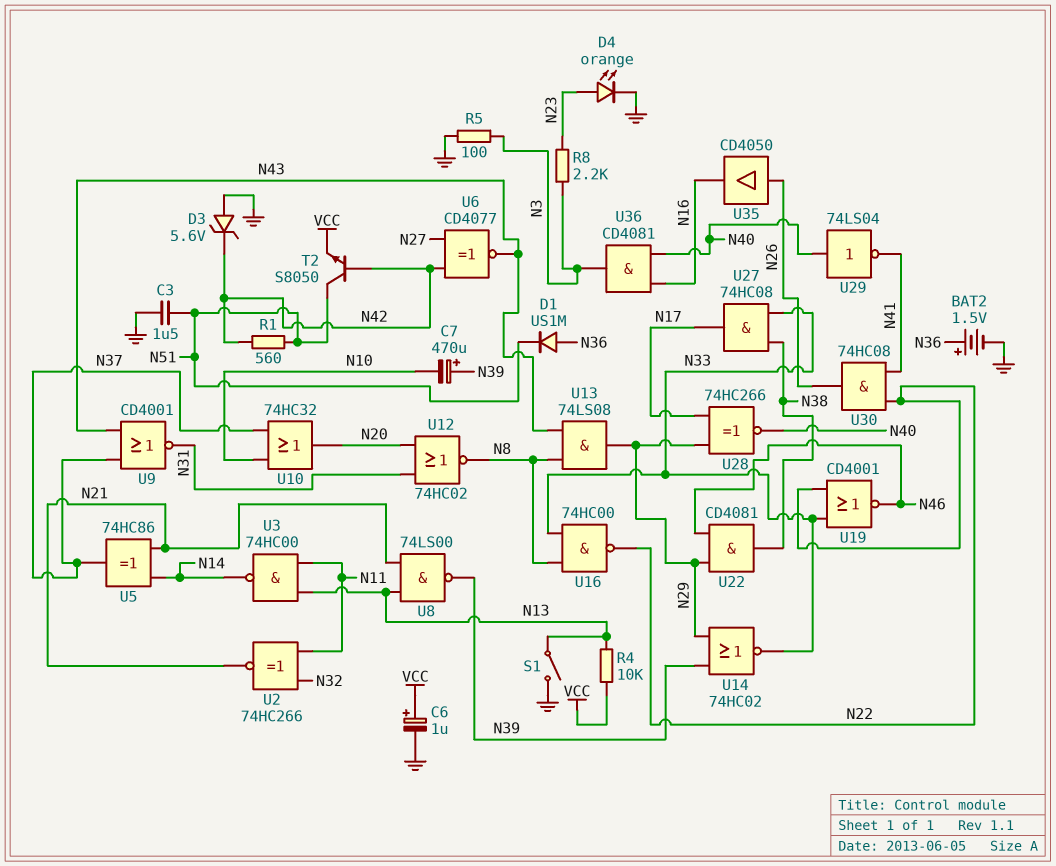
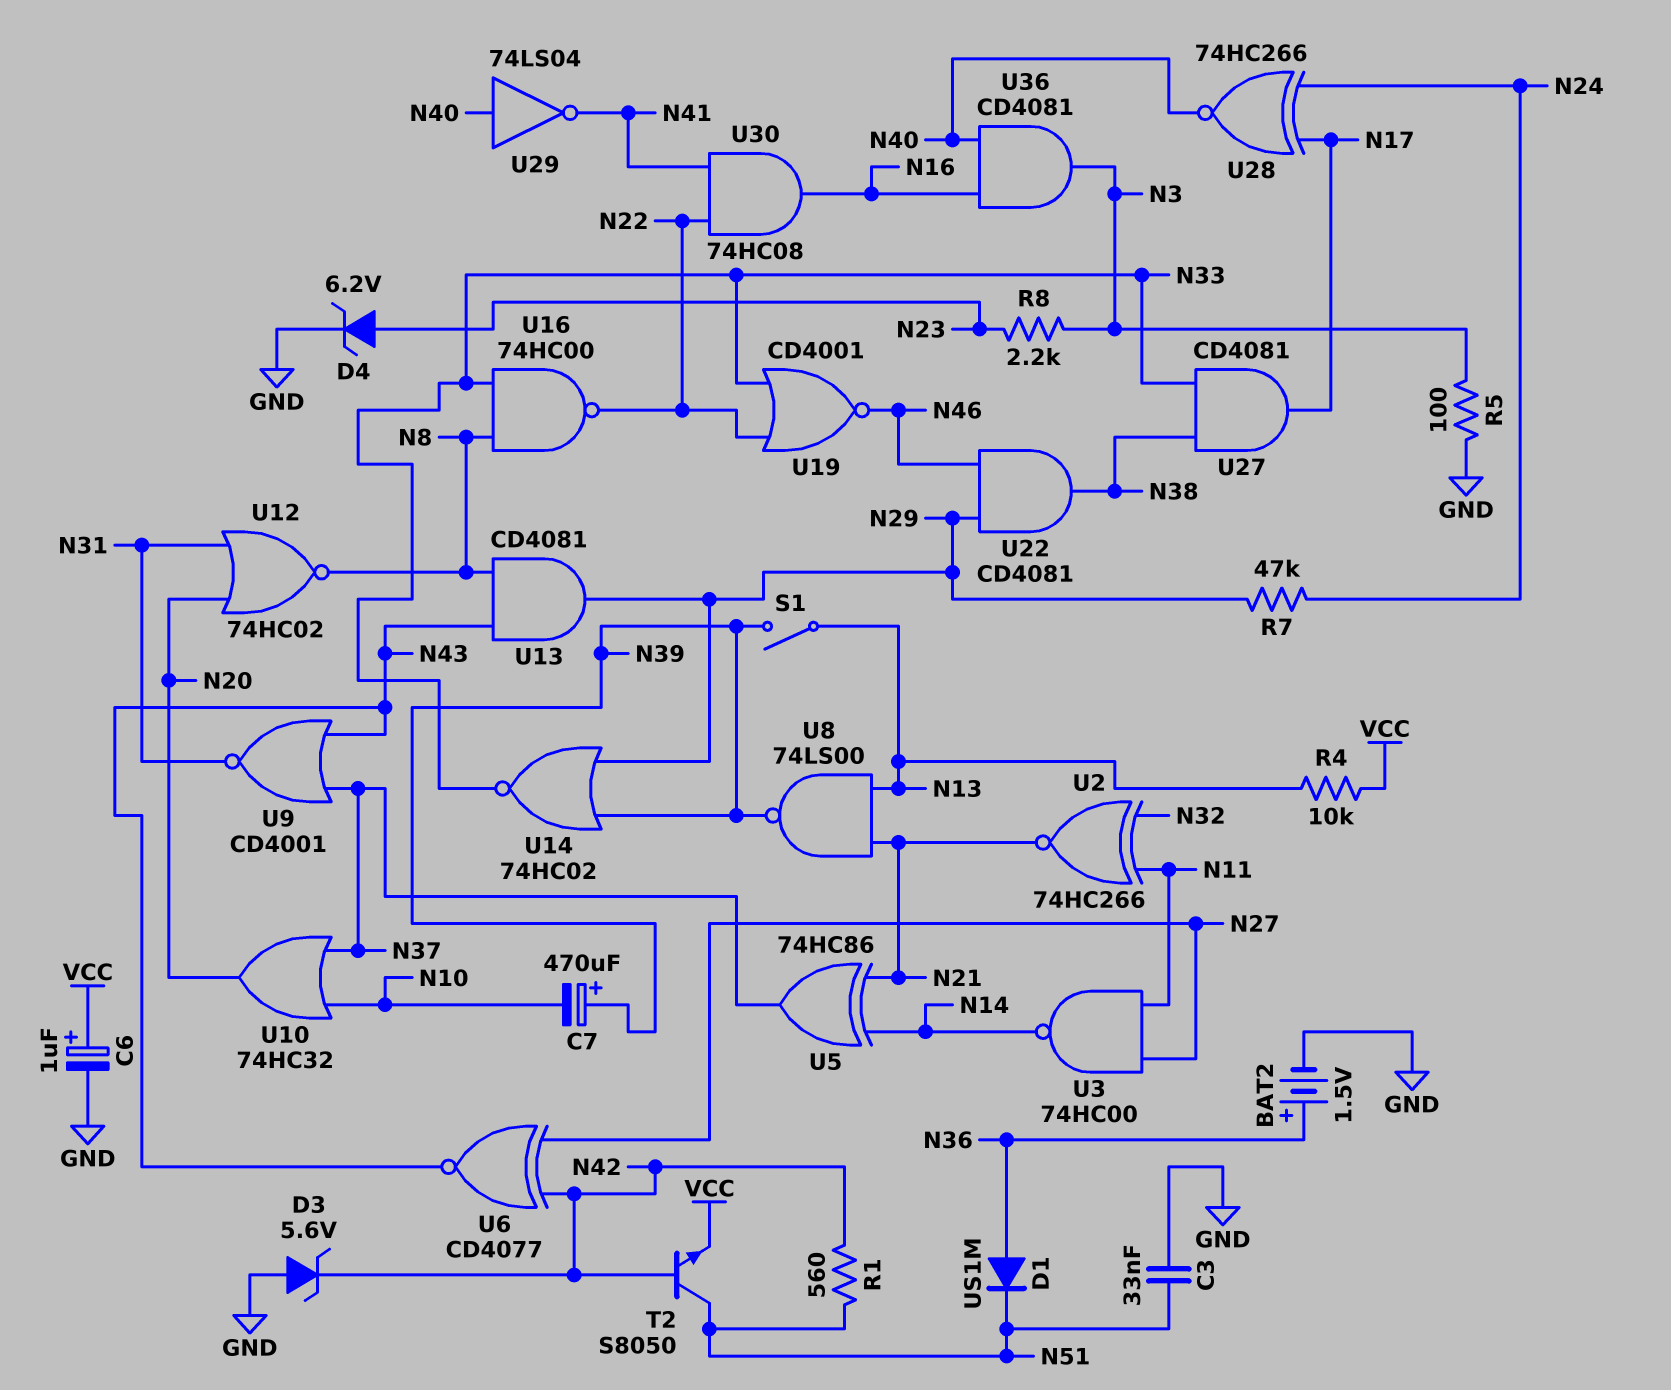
C3: 1.5uF (GND, N51) -> 33nF (GND, N51)
D4: LED orange (A N23, K GND) -> zener 6.2V (A N23, K GND)
R7: none -> 47k (N24, N29)
S1: switch (GND, N13) -> switch (N13, N39)
U3: NAND 74HC00 (in N11, in N13, out N14) -> NAND 74HC00 (in N11, in N27, out N14)
U13: AND 74LS08 (in N8, in N43, out N29) -> AND CD4081 (in N8, in N43, out N29)
U27: AND 74HC08 (in N33, in N38, out N17) -> AND CD4081 (in N33, in N38, out N17)
U28: XNOR 74HC266 (in N17, in N29, out N40) -> XNOR 74HC266 (in N17, in N24, out N40)
U30: AND 74HC08 (in N22, in N41, out N26) -> AND 74HC08 (in N22, in N41, out N16)
U35: buffer CD4050 (in N26, out N16) -> none

